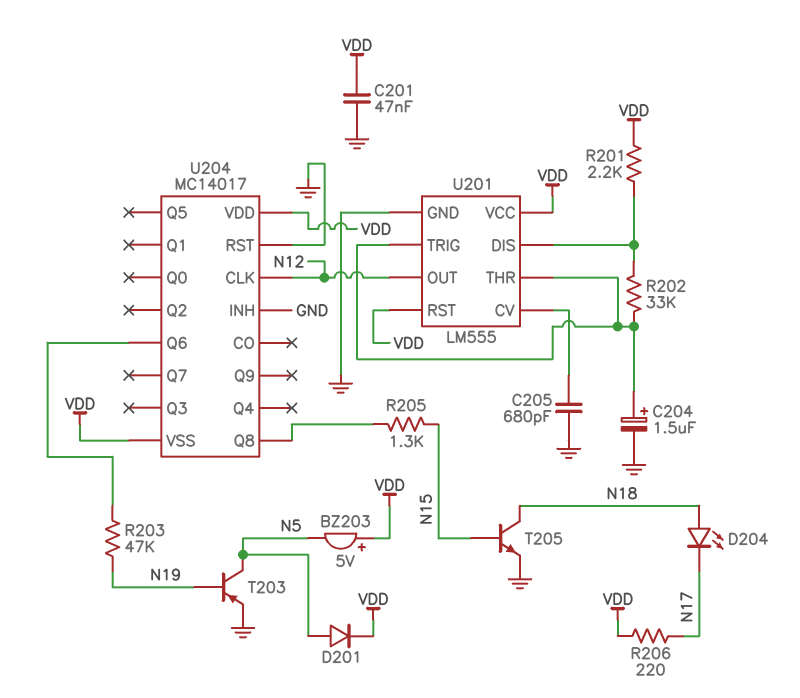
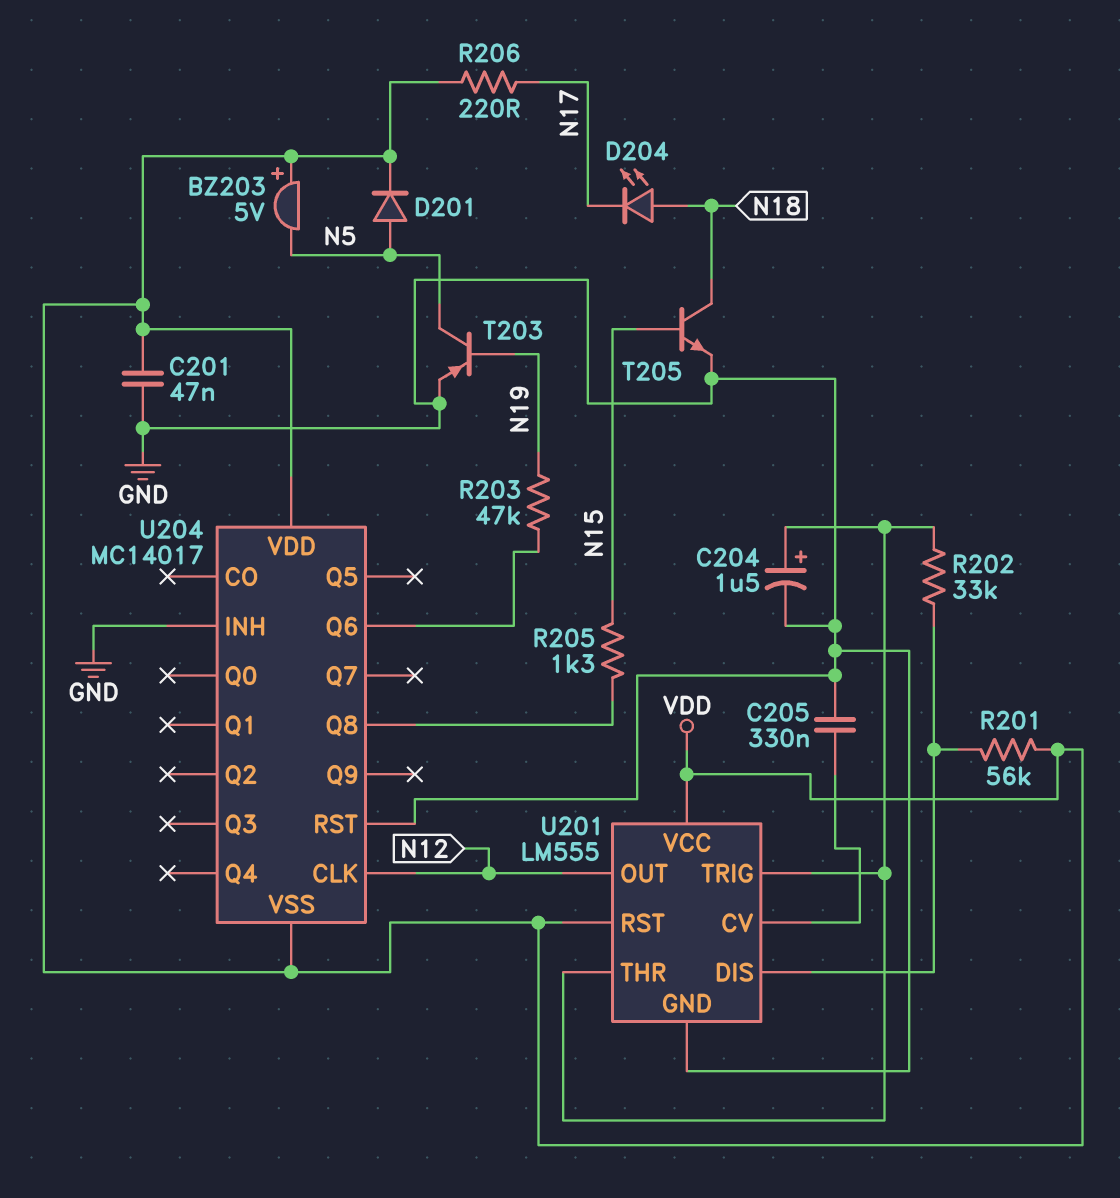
C205: 680pF (GND, U201/CV) -> 330nF (GND, U201/CV)
R201: 2.2k (U201/DIS, VDD) -> 56k (U201/DIS, VDD)

